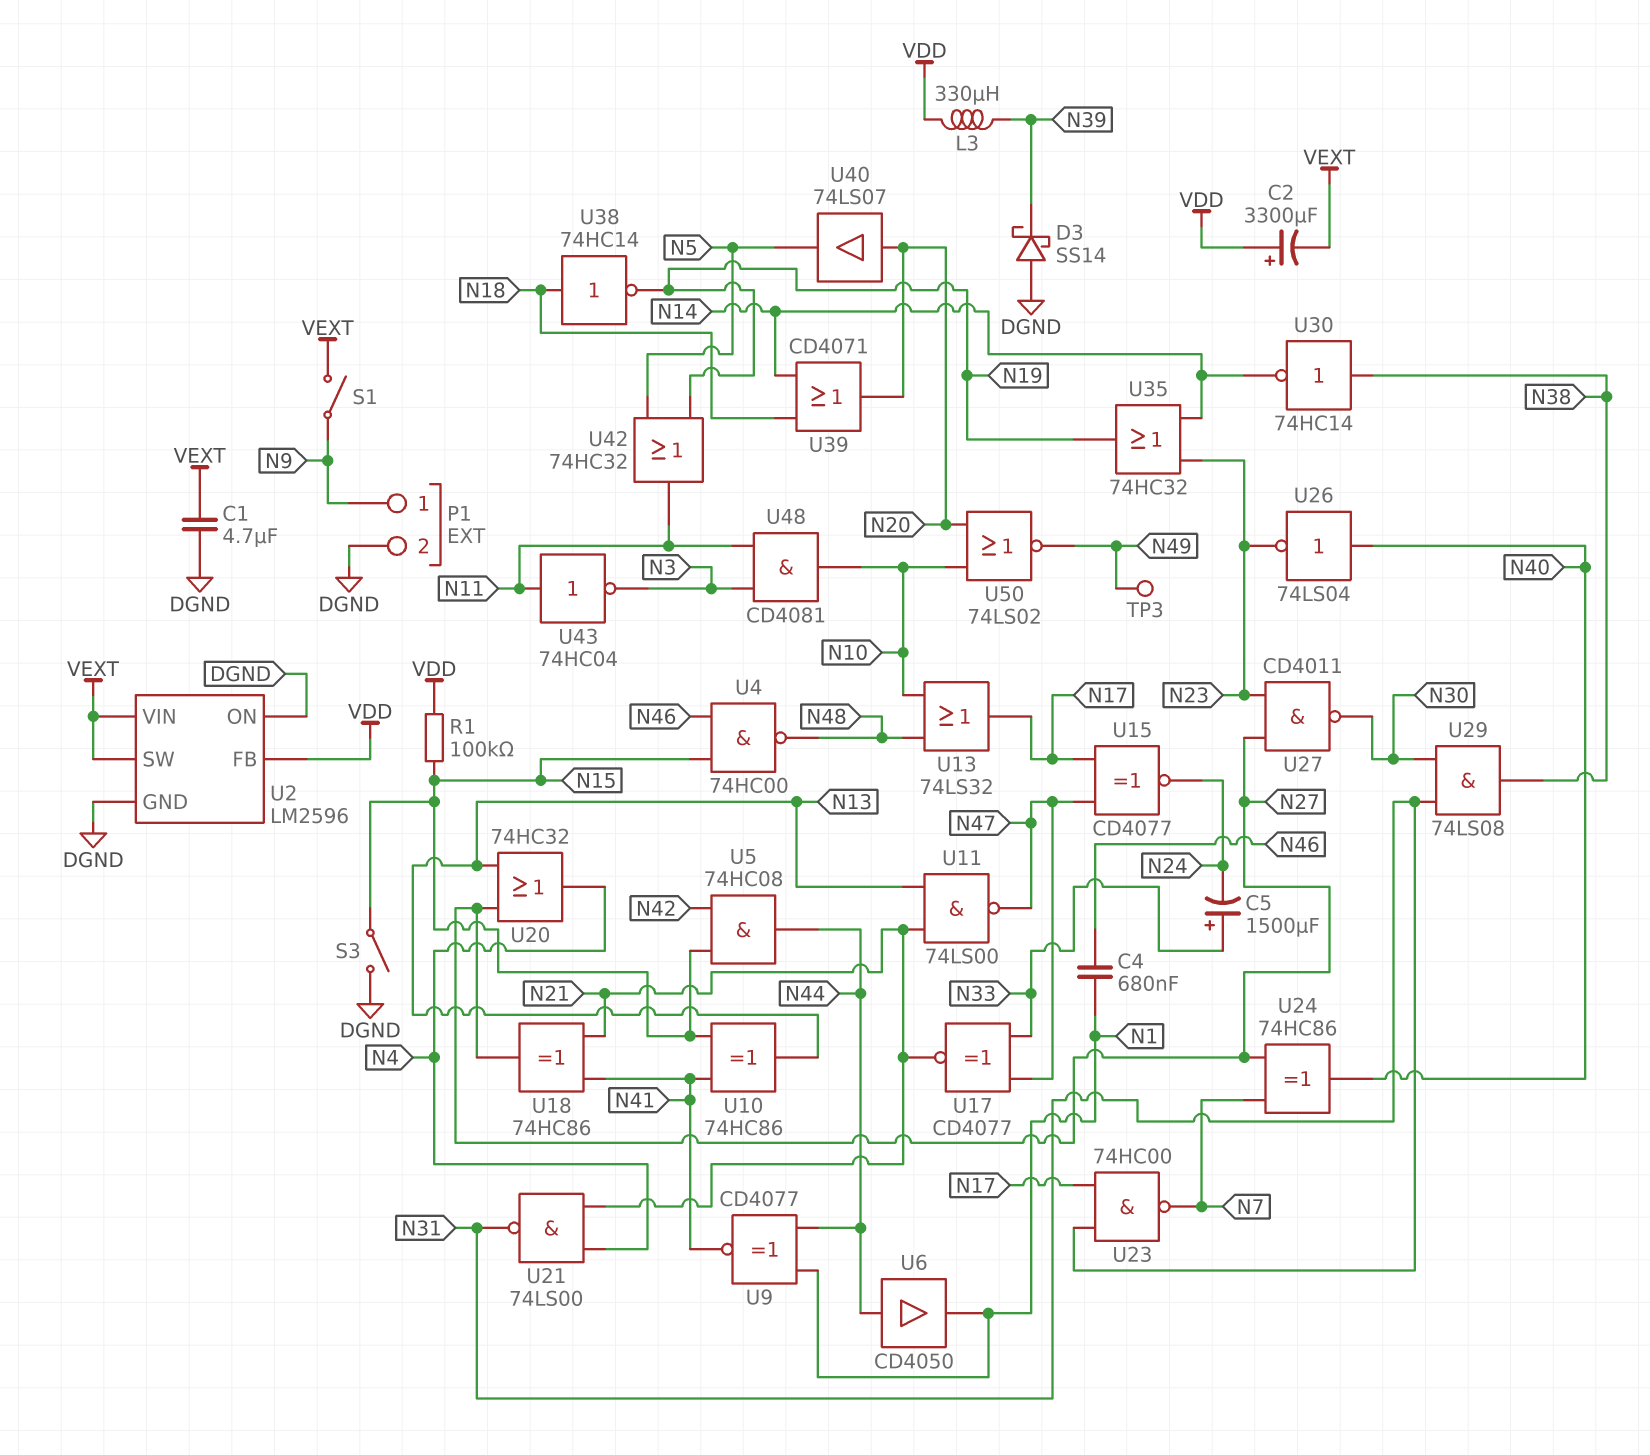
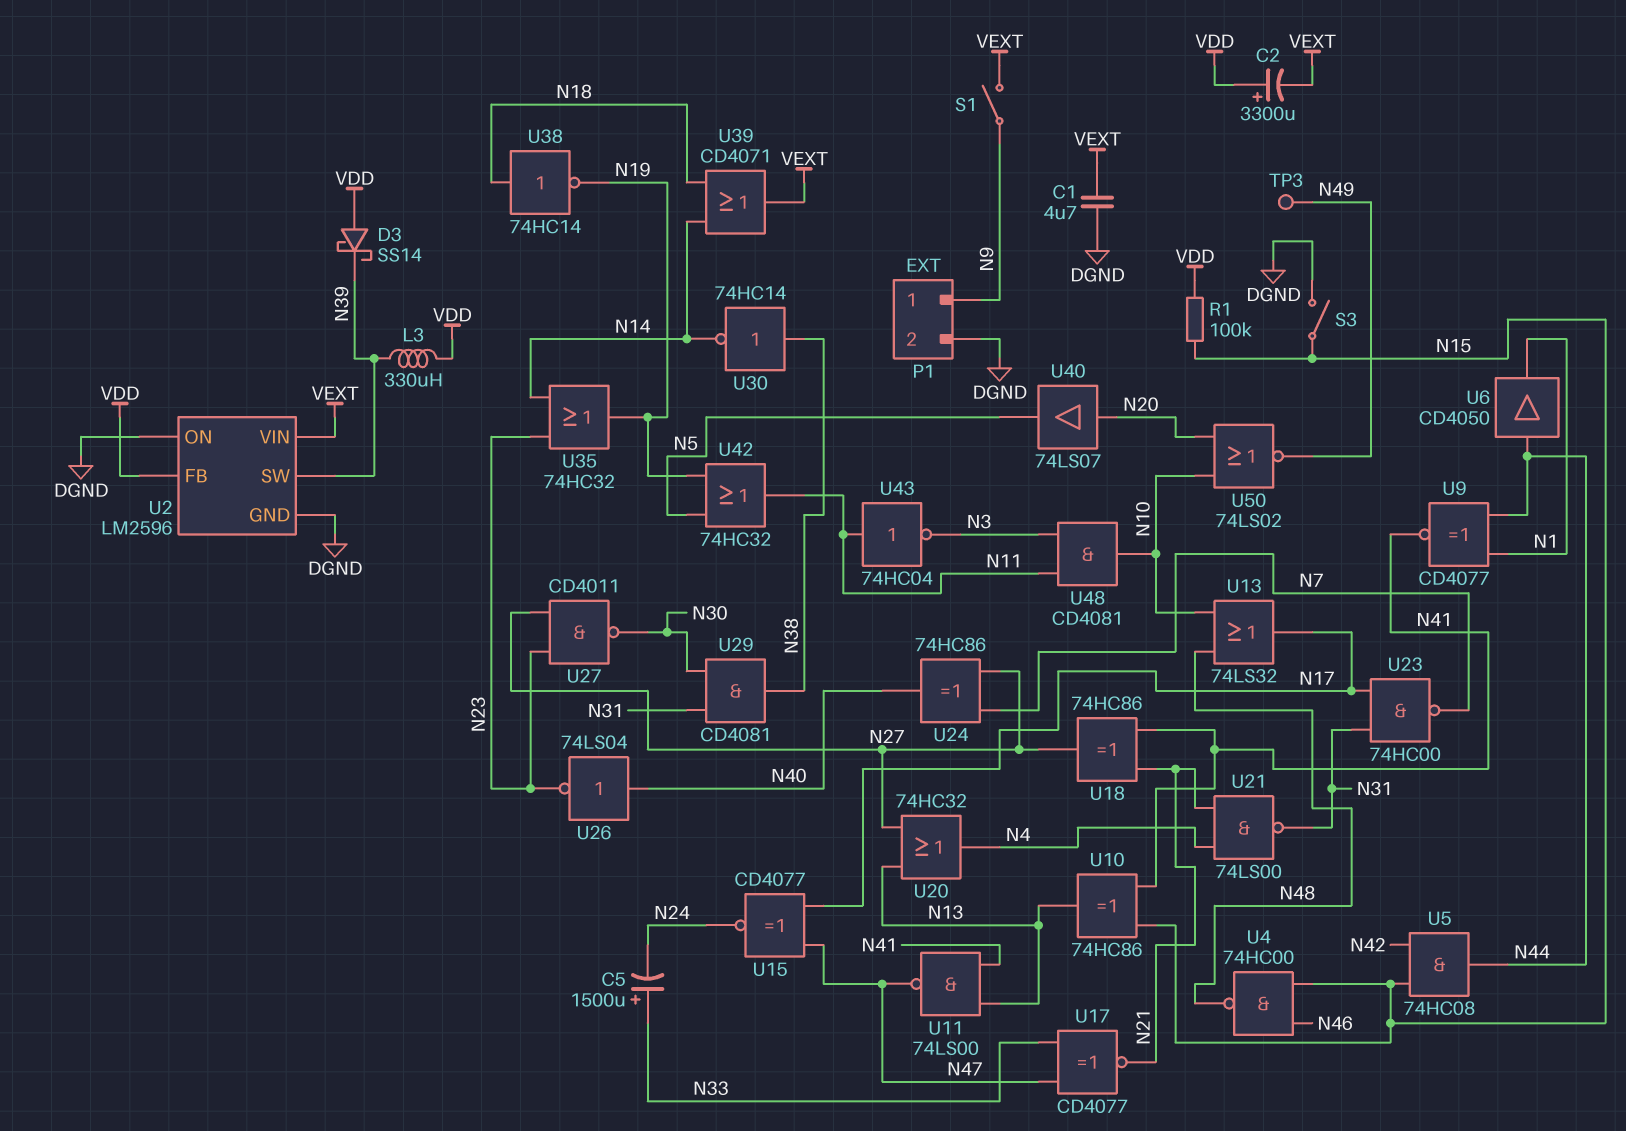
C4: 680nF (N1, N46) -> none
D3: schottky SS14 (A DGND, K N39) -> schottky SS14 (A VDD, K N39)
U2 pin SW: VEXT -> N39
U11: NAND 74LS00 (in N13, in N21, out N47) -> NAND 74LS00 (in N13, in N41, out N47)
U29: AND 74LS08 (in N30, in N31, out N38) -> AND CD4081 (in N30, in N31, out N38)
U39: OR CD4071 (in N14, in N18, out N20) -> OR CD4071 (in N14, in N18, out VEXT)

